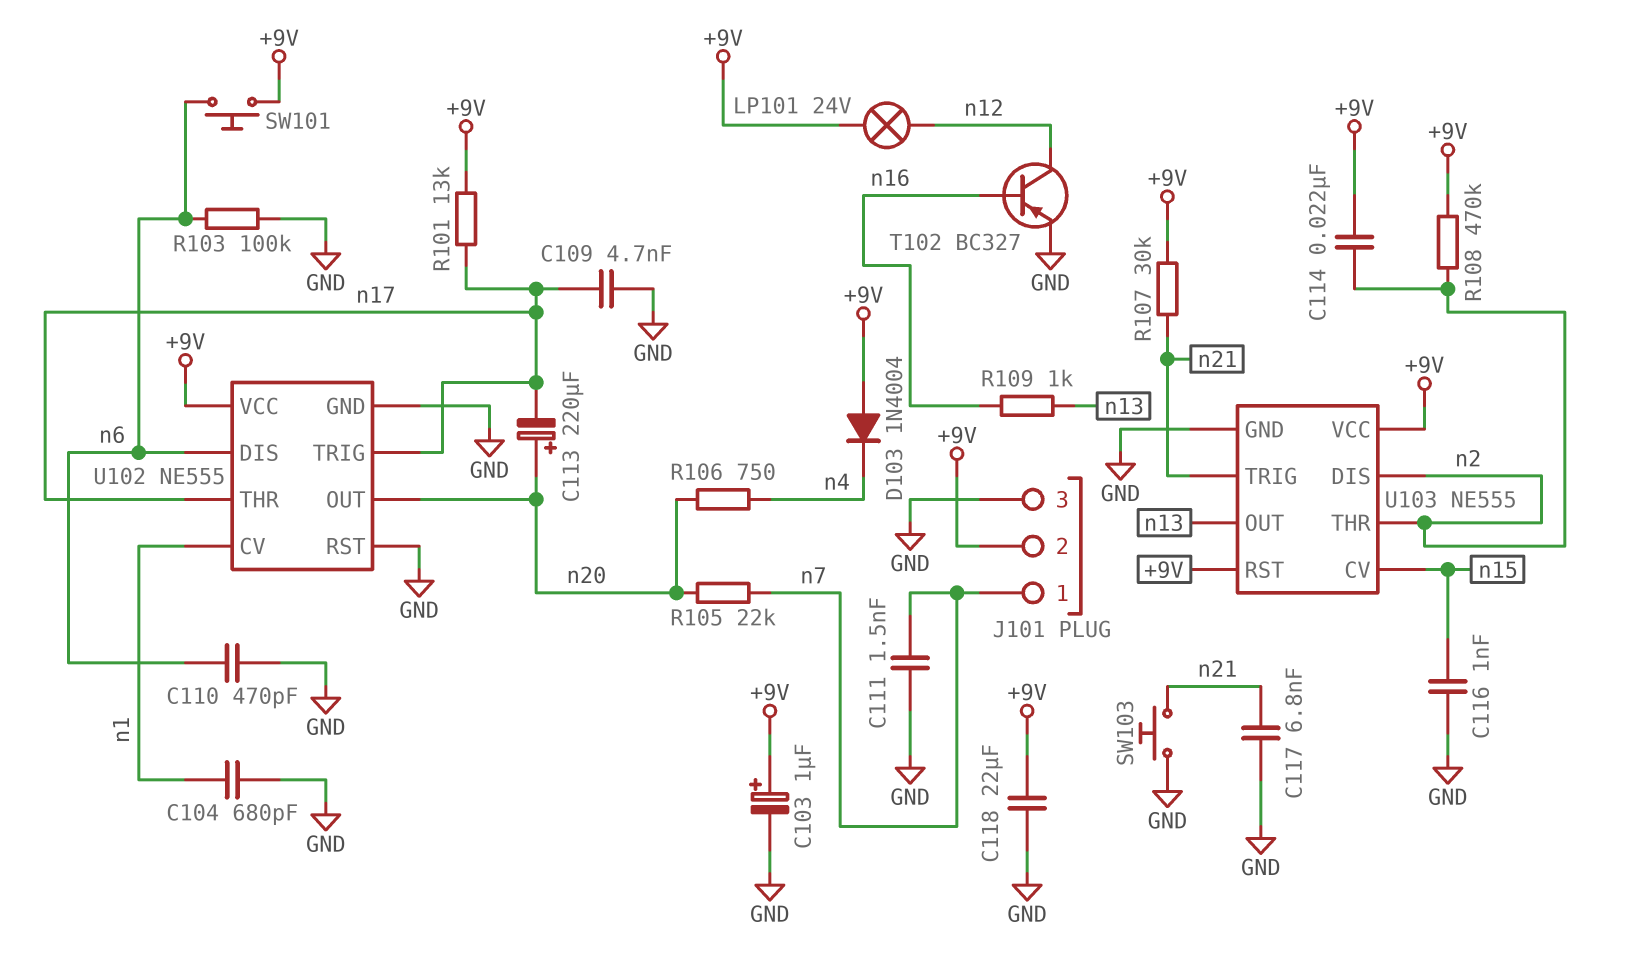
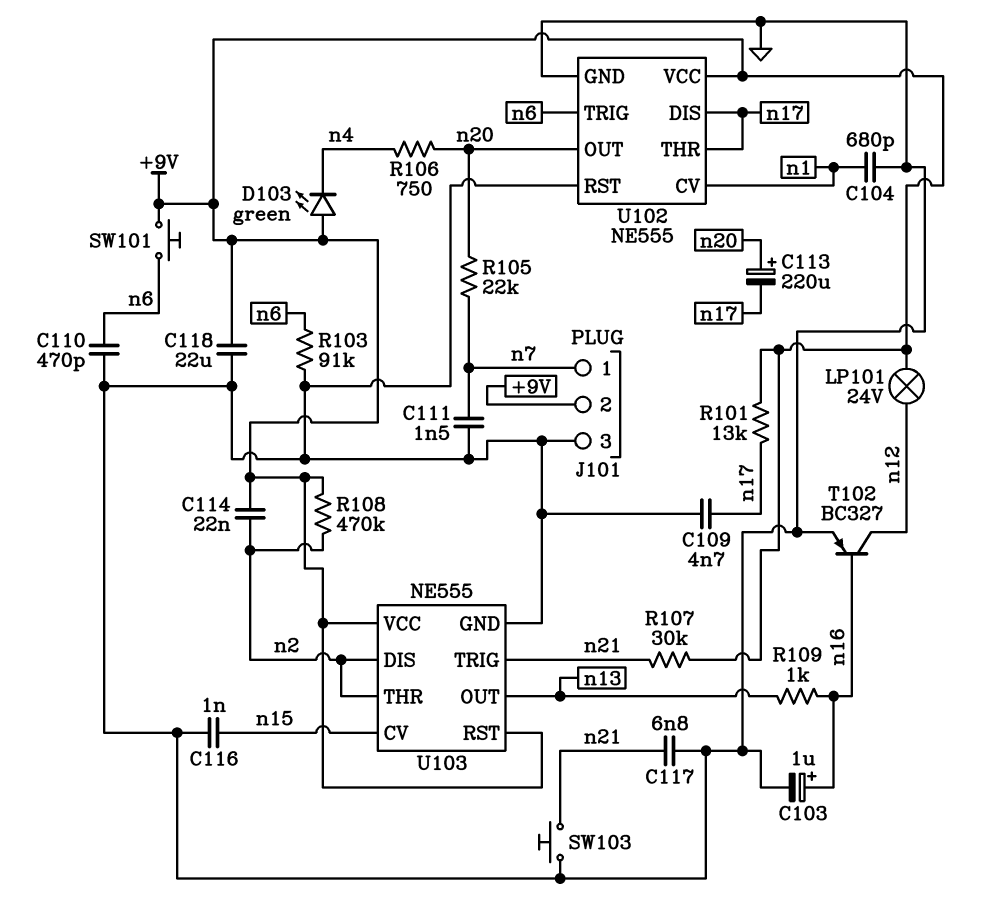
C103: 1uF (plus +9V, minus GND) -> 1uF (plus n16, minus GND)
D103: diode 1N4004 (A +9V, K n4) -> LED green (A +9V, K n4)
R103: 100k (GND, n6) -> 91k (GND, n6)
U102 pin DIS: n6 -> n17
U102 pin TRIG: n17 -> n6

